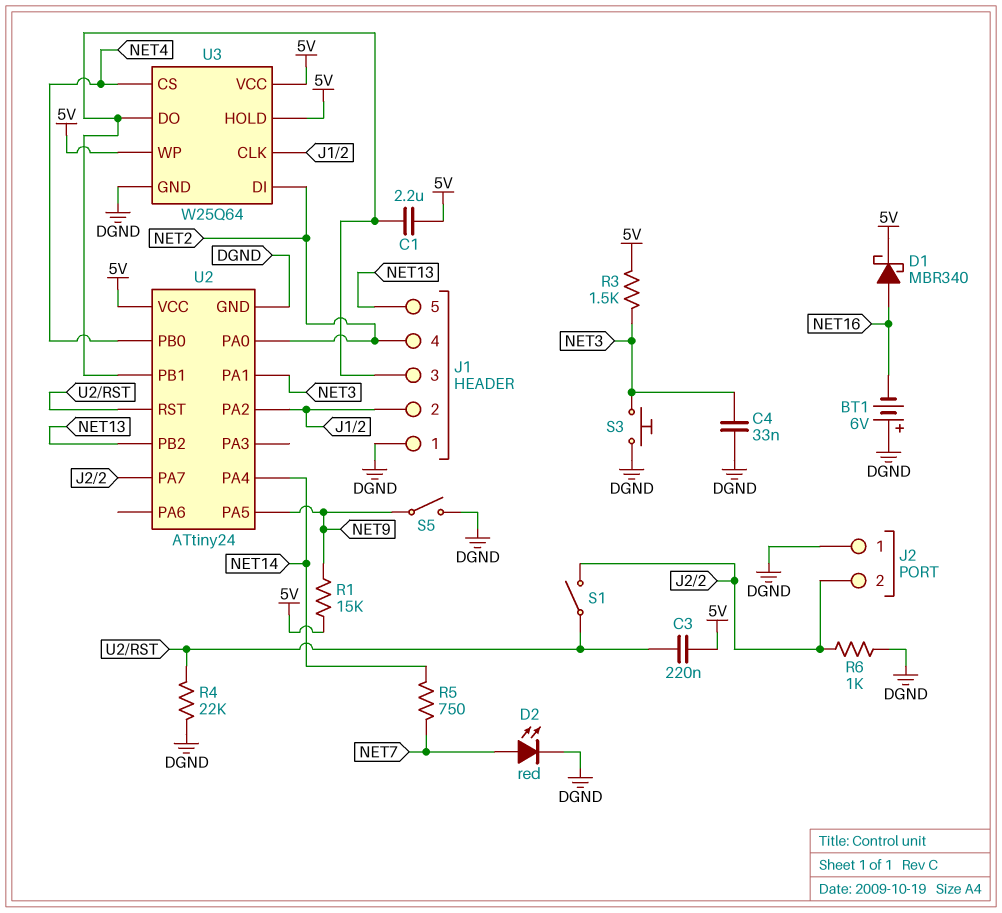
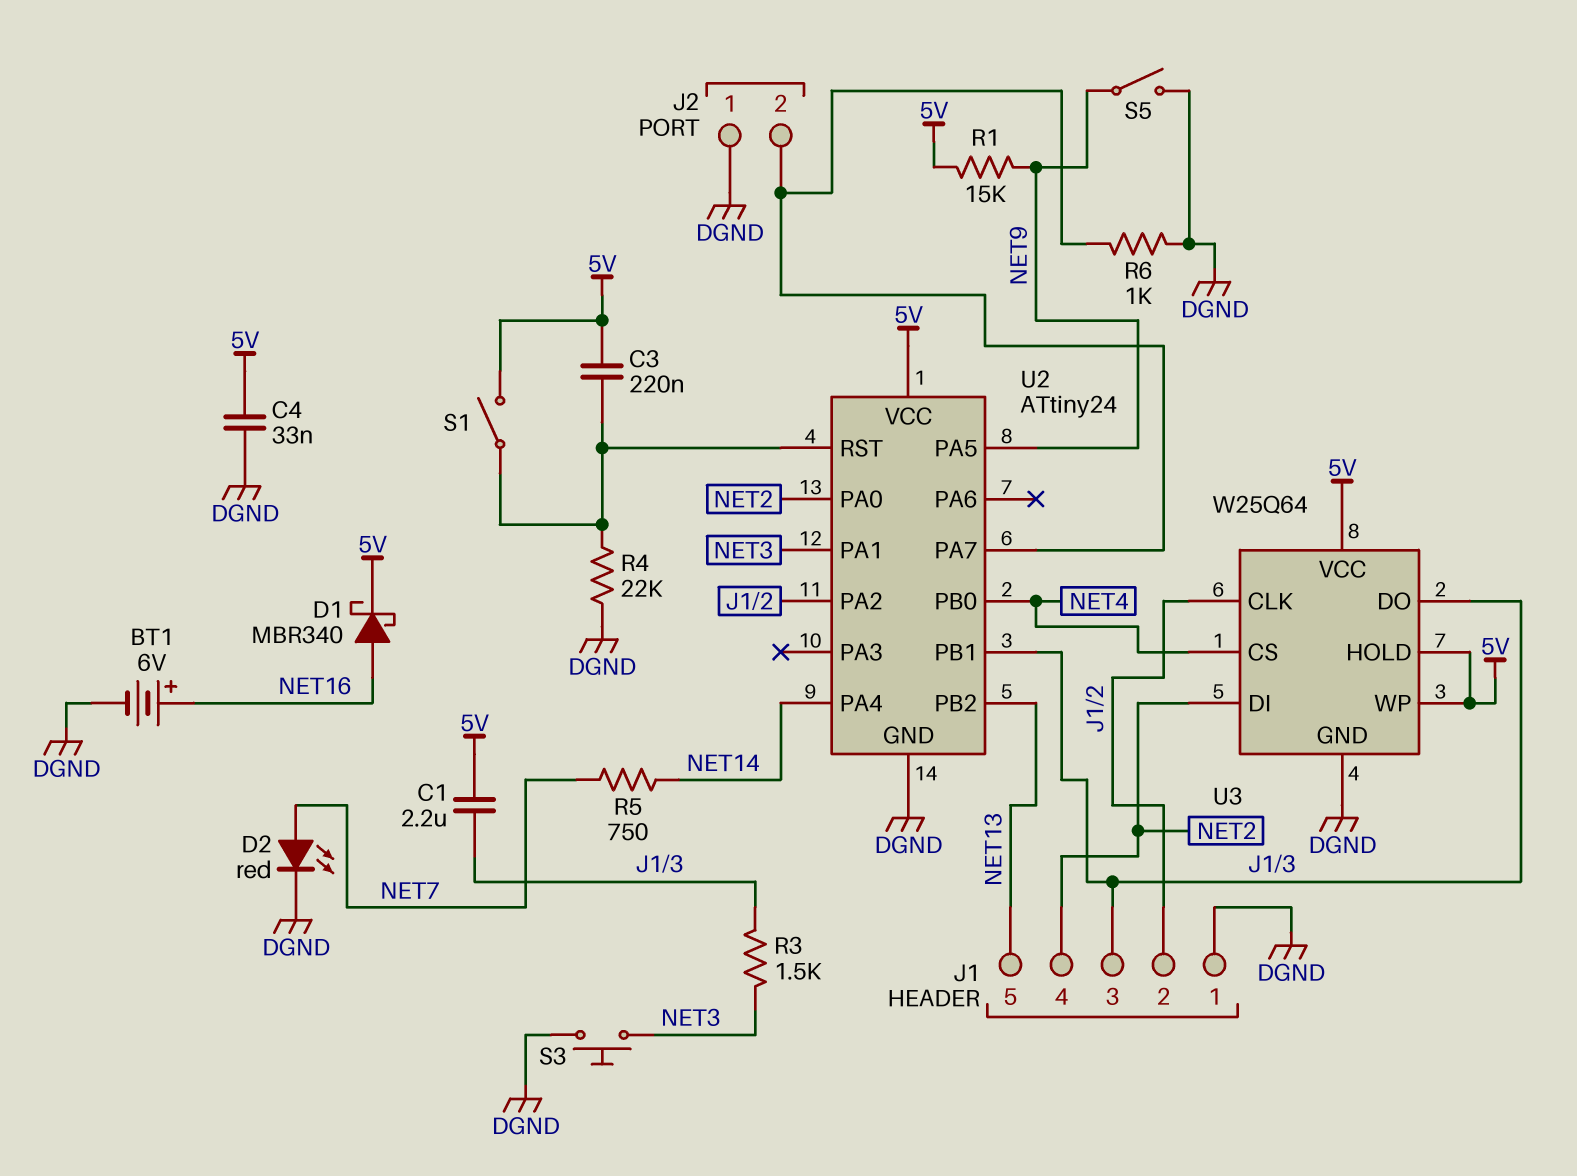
BT1: 6V (plus DGND, minus NET16) -> 6V (plus NET16, minus DGND)
C4: 33nF (DGND, NET3) -> 33nF (5V, DGND)
R3: 1.5k (5V, NET3) -> 1.5k (J1/3, NET3)
S1: switch (J2/2, U2/RST) -> switch (5V, U2/RST)

